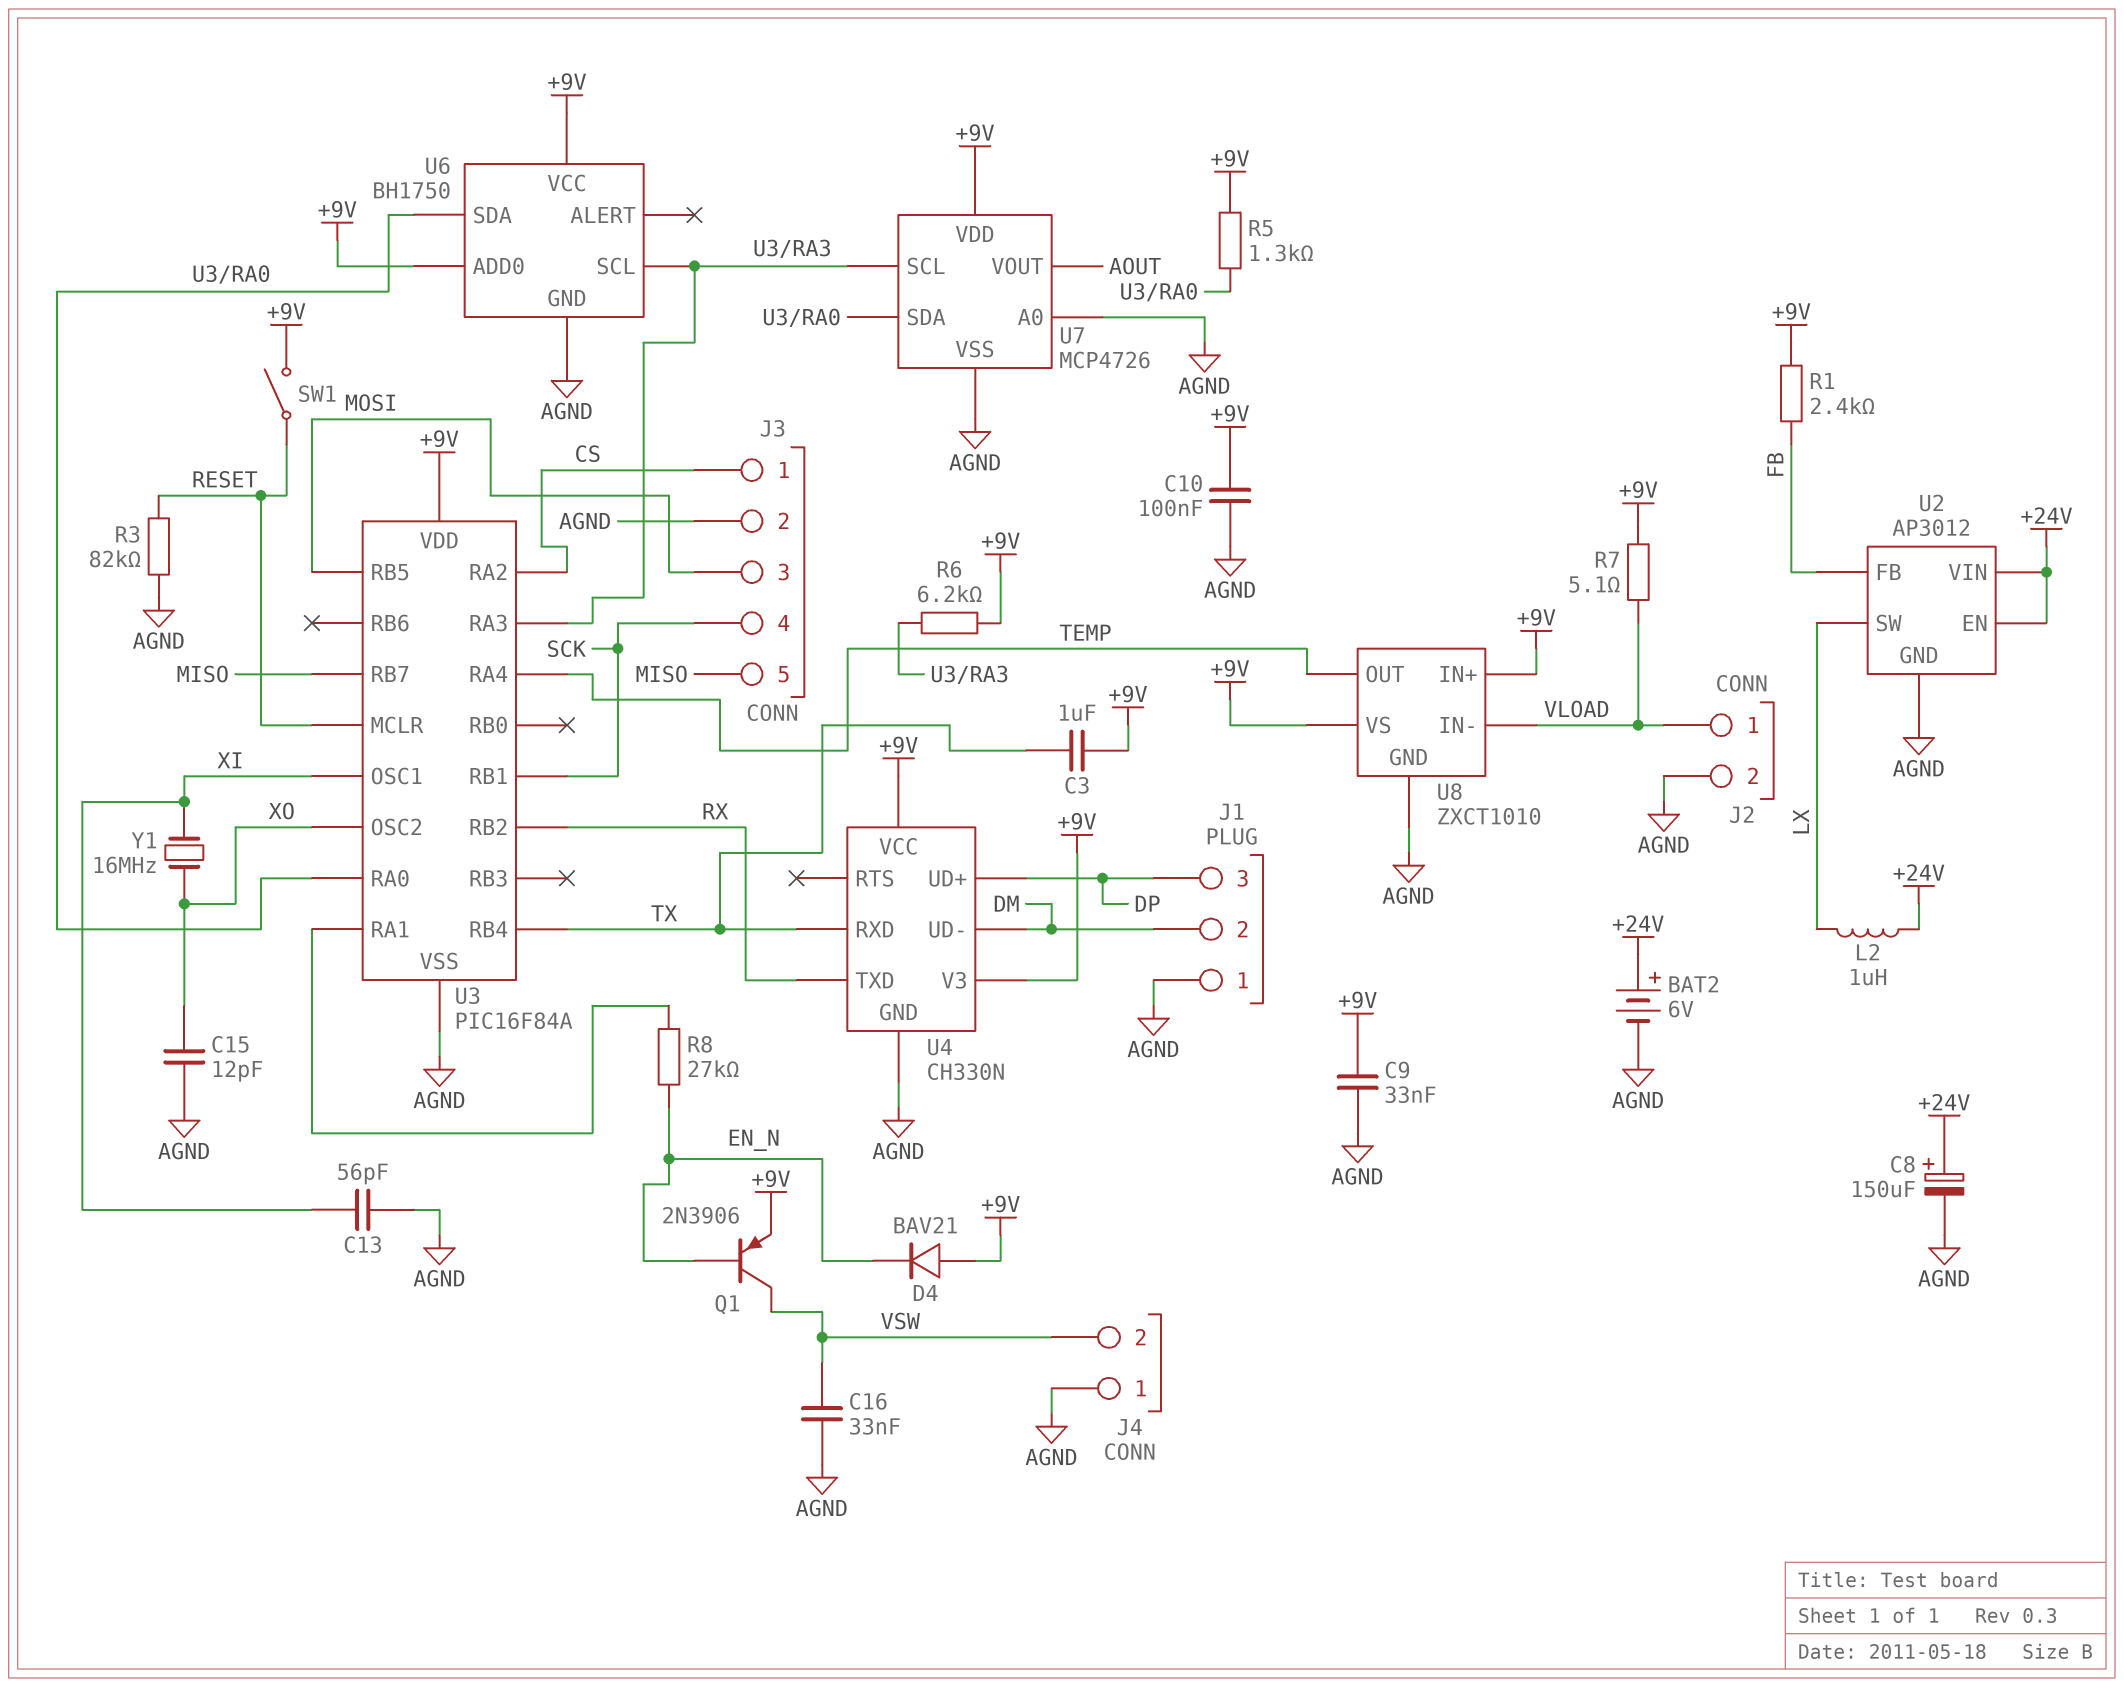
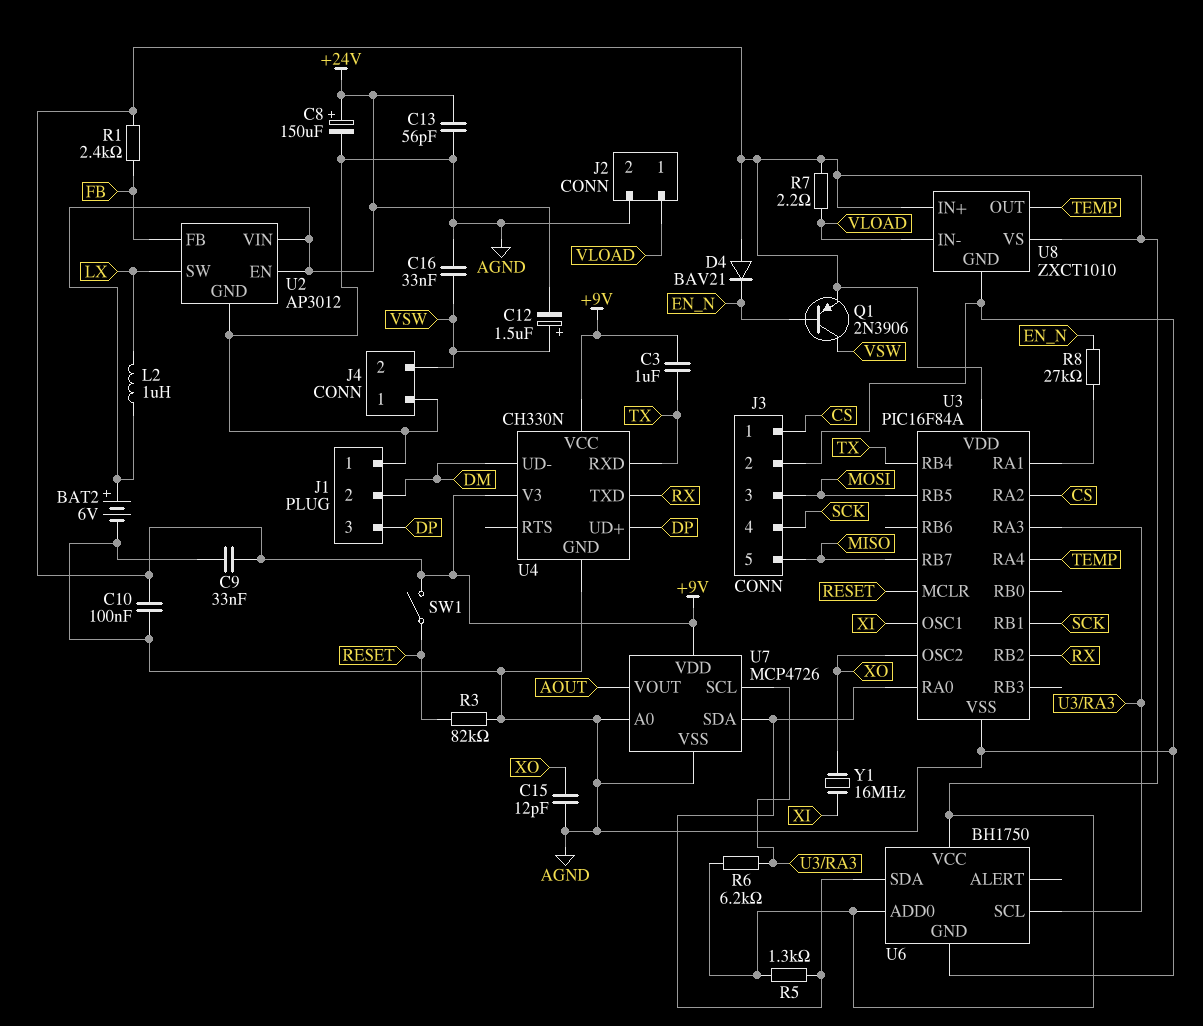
C12: none -> 1.5uF (plus VSW, minus +24V)
C13: 56pF (AGND, XI) -> 56pF (+24V, AGND)
R7: 5.1 (+9V, VLOAD) -> 2.2 (+9V, VLOAD)

